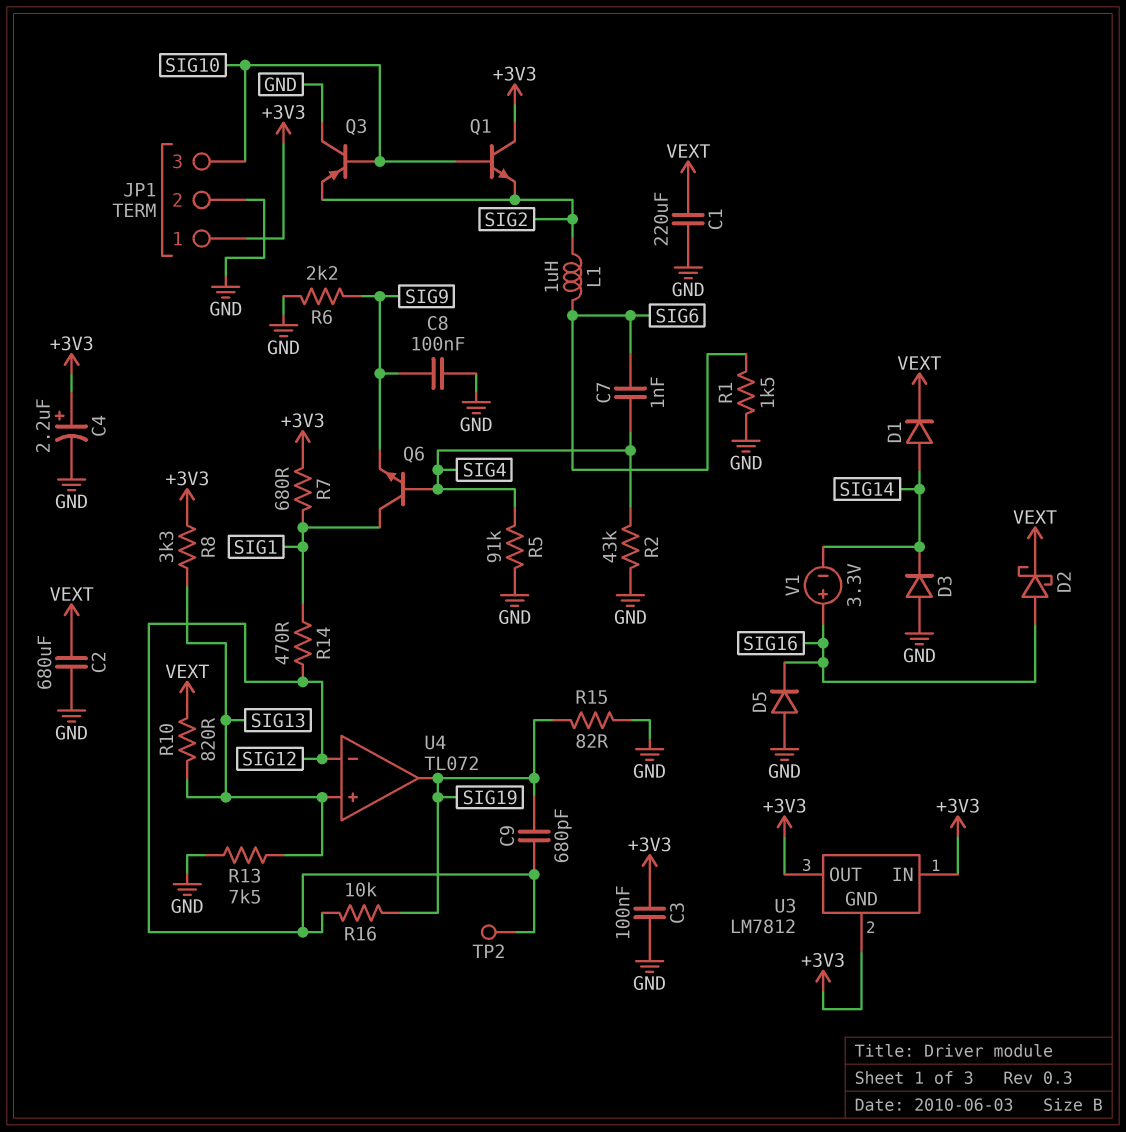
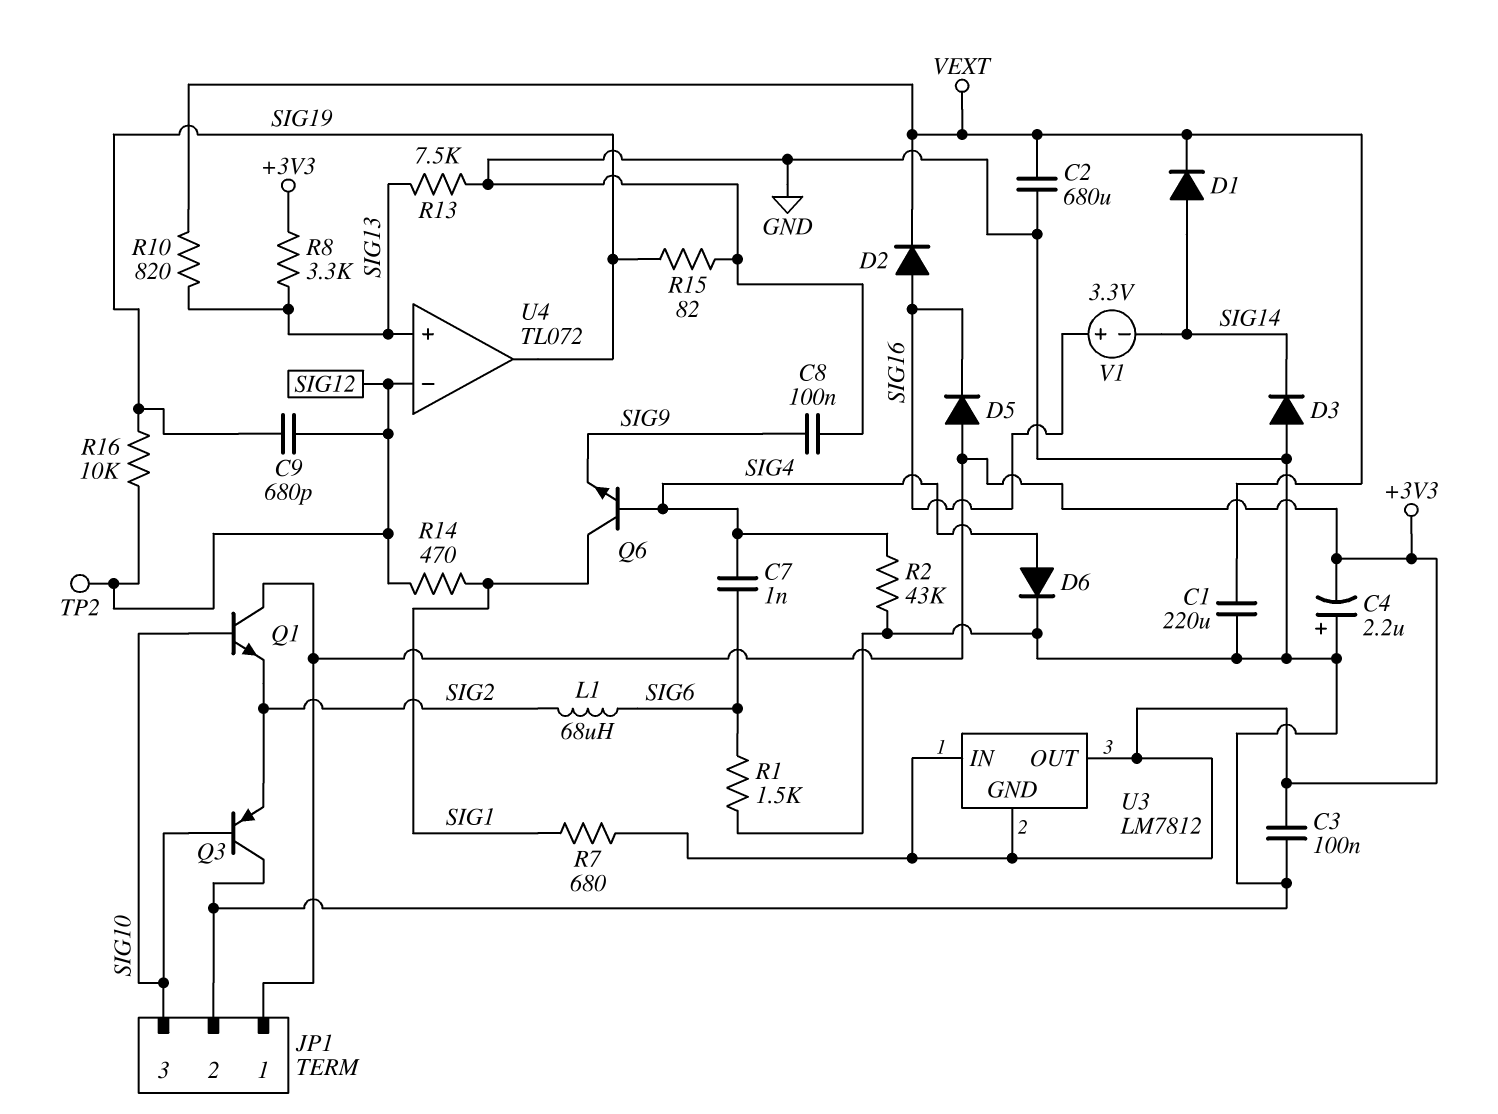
C4: 2.2uF (plus +3V3, minus GND) -> 2.2uF (plus GND, minus +3V3)
D2: schottky (A SIG16, K VEXT) -> diode (A SIG16, K VEXT)
D5: diode (A GND, K SIG16) -> diode (A +3V3, K SIG16)
D6: none -> diode (A SIG4, K GND)
L1: 1uH (SIG2, SIG6) -> 68uH (SIG2, SIG6)
R5: 91k (GND, SIG4) -> none
R6: 2.2k (GND, SIG9) -> none

